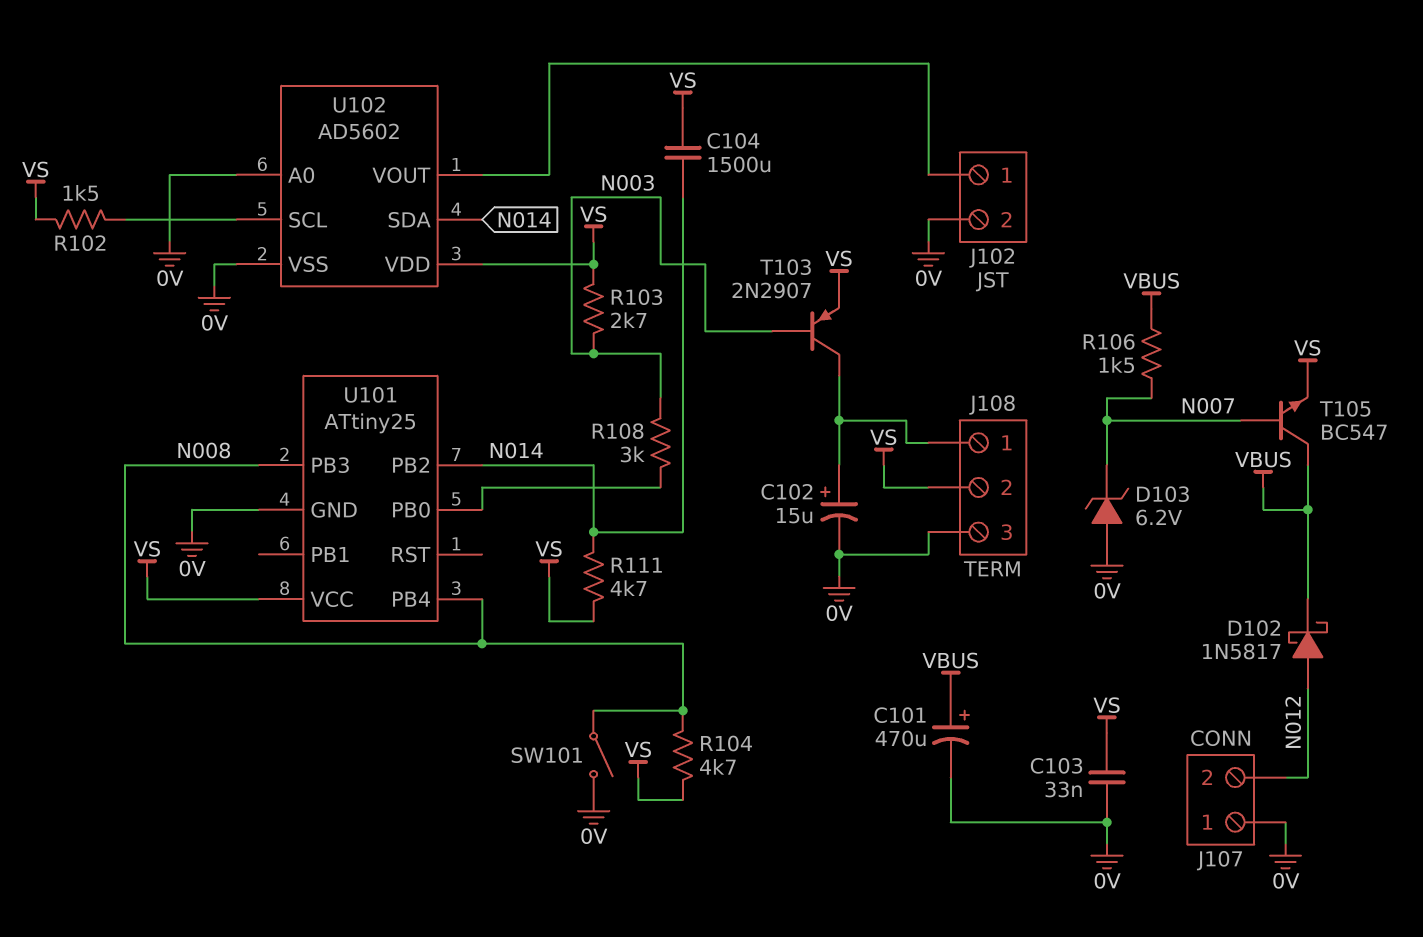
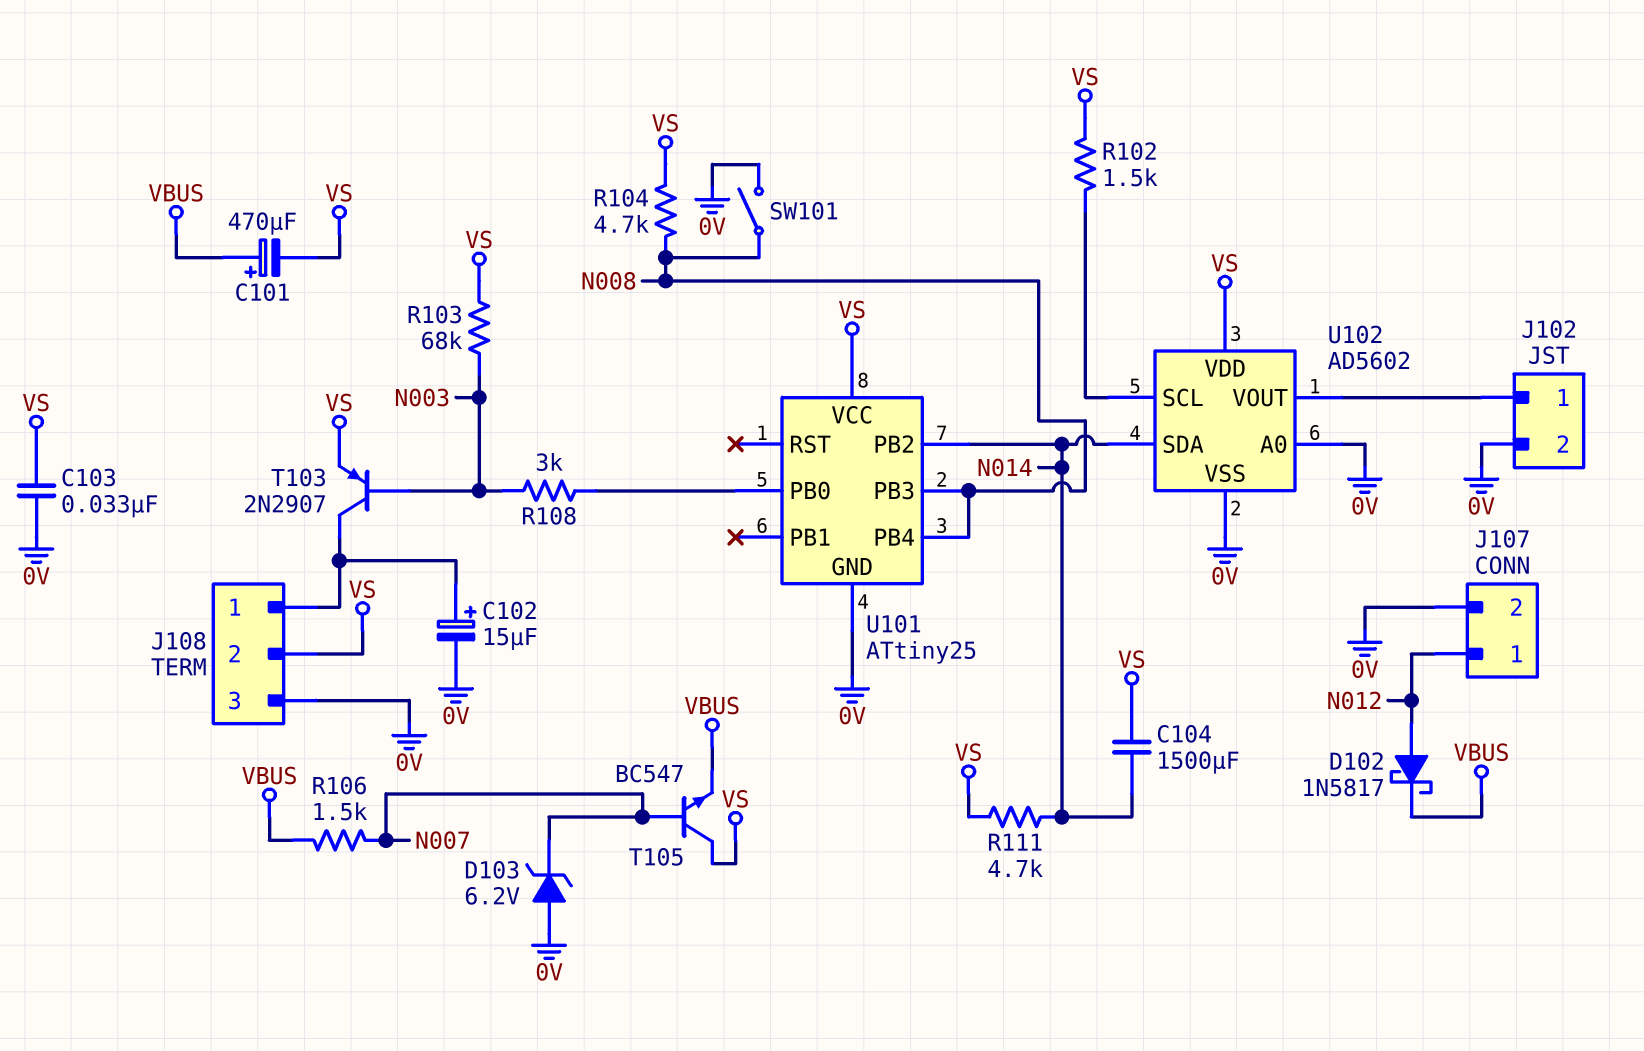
C101: 470uF (plus VBUS, minus 0V) -> 470uF (plus VBUS, minus VS)
J107 pin 1: 0V -> N012
J107 pin 2: N012 -> 0V
R103: 2.7k (N003, VS) -> 68k (N003, VS)
T105: NPN BC547 (B N007, C VBUS, E VS) -> NPN BC547 (B N007, C VS, E VBUS)

